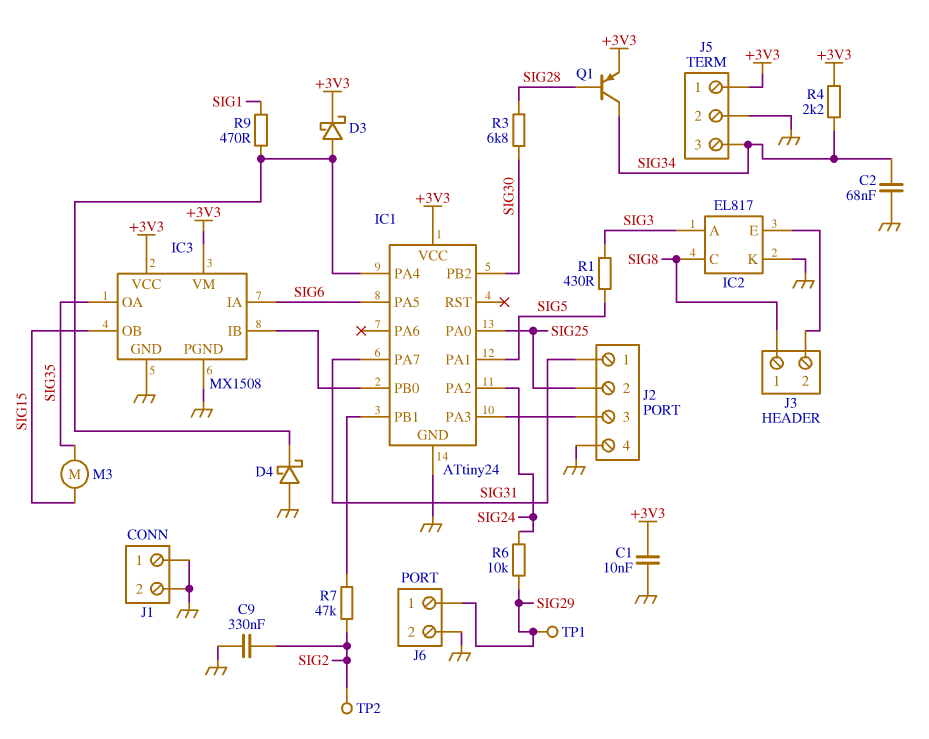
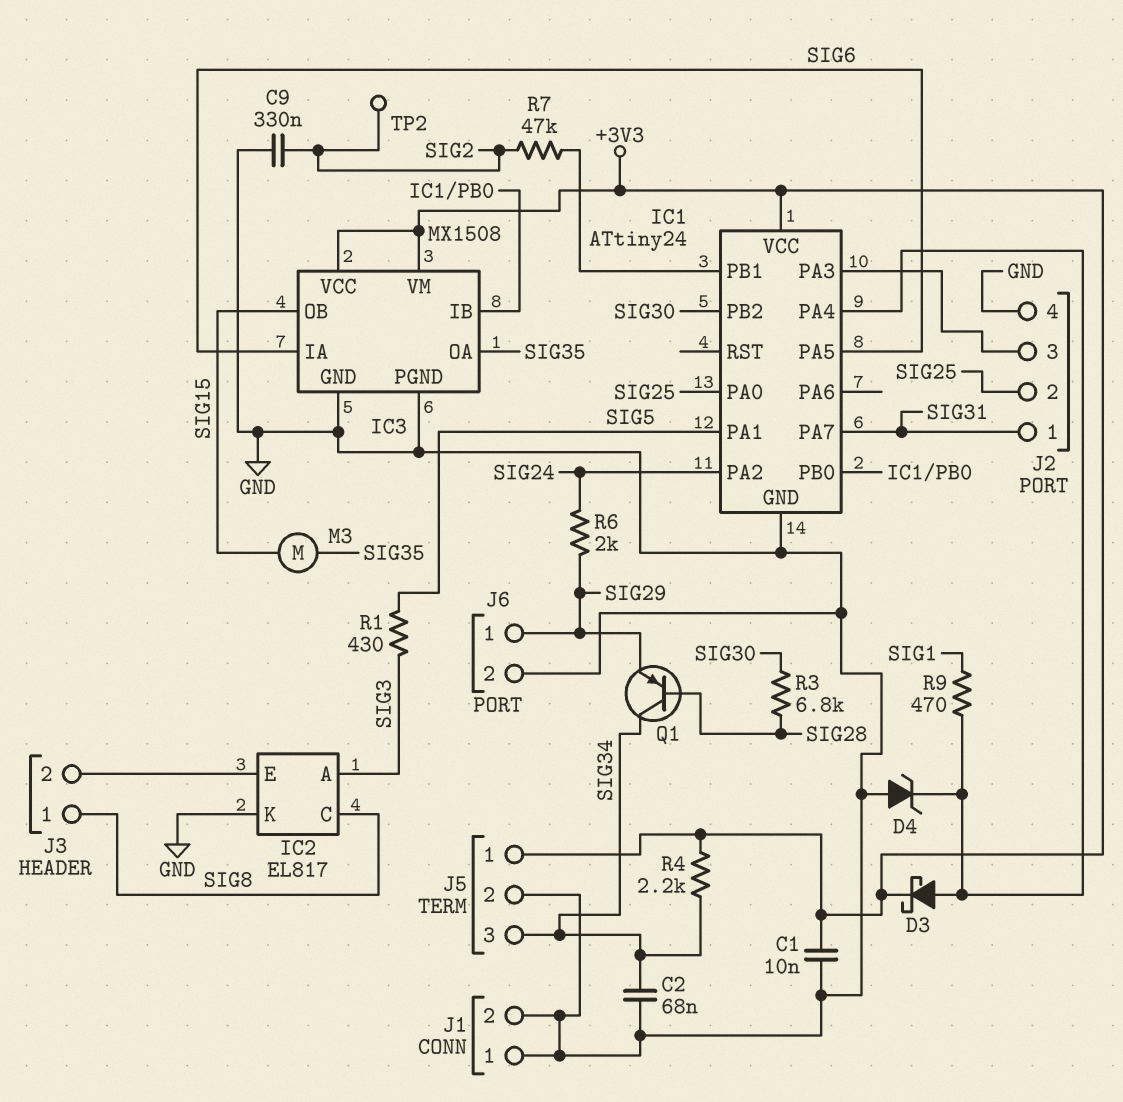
D4: schottky (A GND, K IC1/PA4) -> zener (A GND, K IC1/PA4)
Q1: PNP (B SIG28, C SIG34, E +3V3) -> PNP (B SIG28, C SIG34, E SIG29)
R6: 10k (SIG24, SIG29) -> 2k (SIG24, SIG29)
TP1: test point (SIG29) -> none

